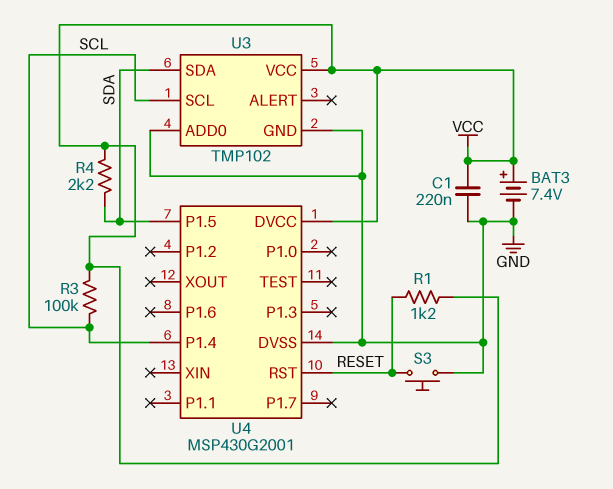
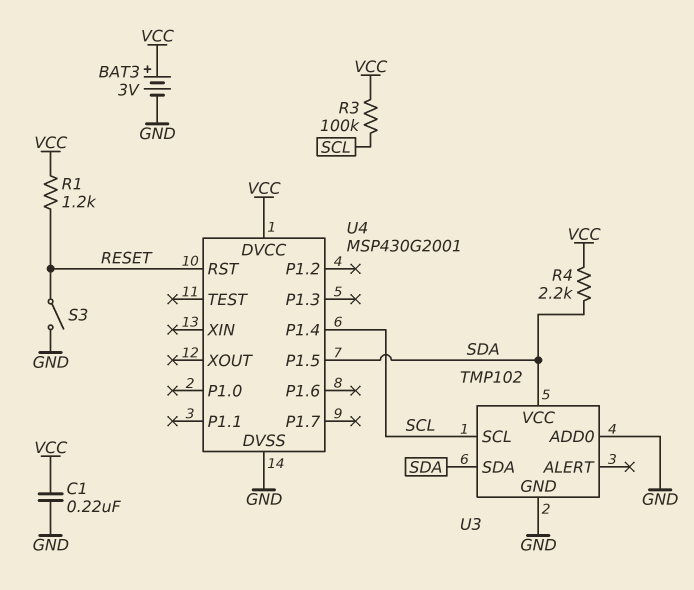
BAT3: 7.4V (plus VCC, minus GND) -> 3V (plus VCC, minus GND)
S3: button (GND, RESET) -> switch (GND, RESET)
U3 pin VCC: VCC -> SDA

